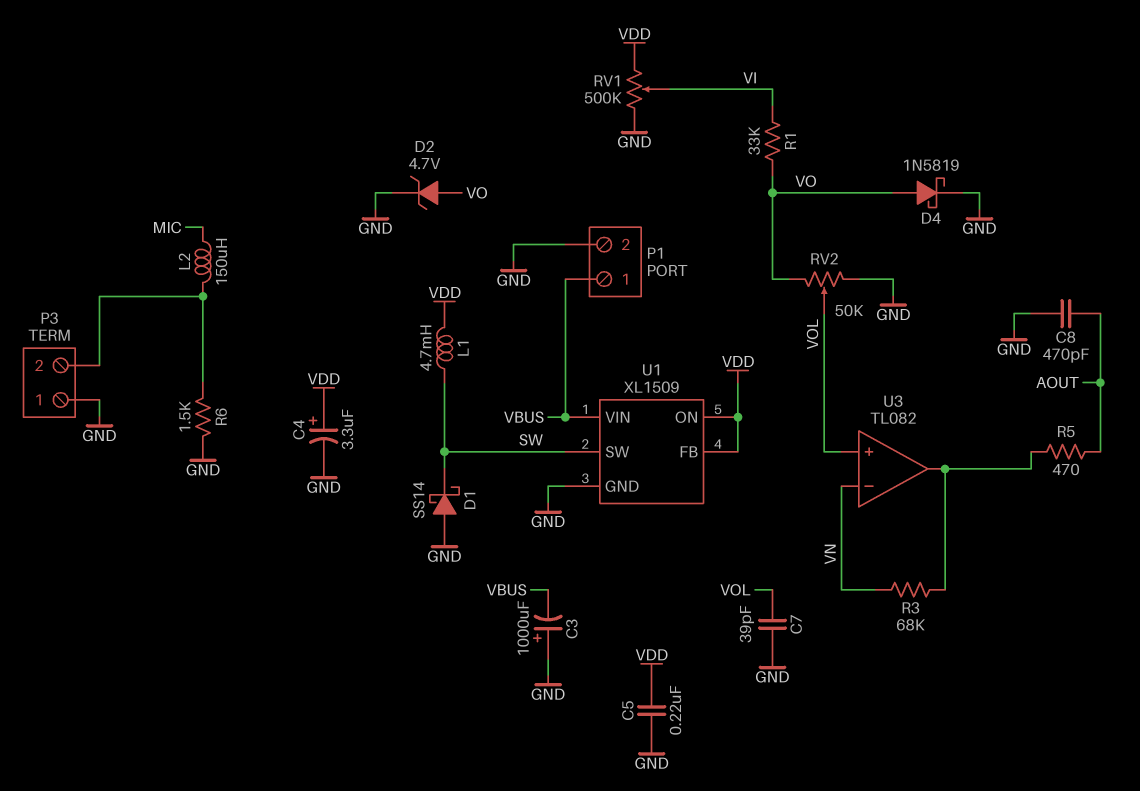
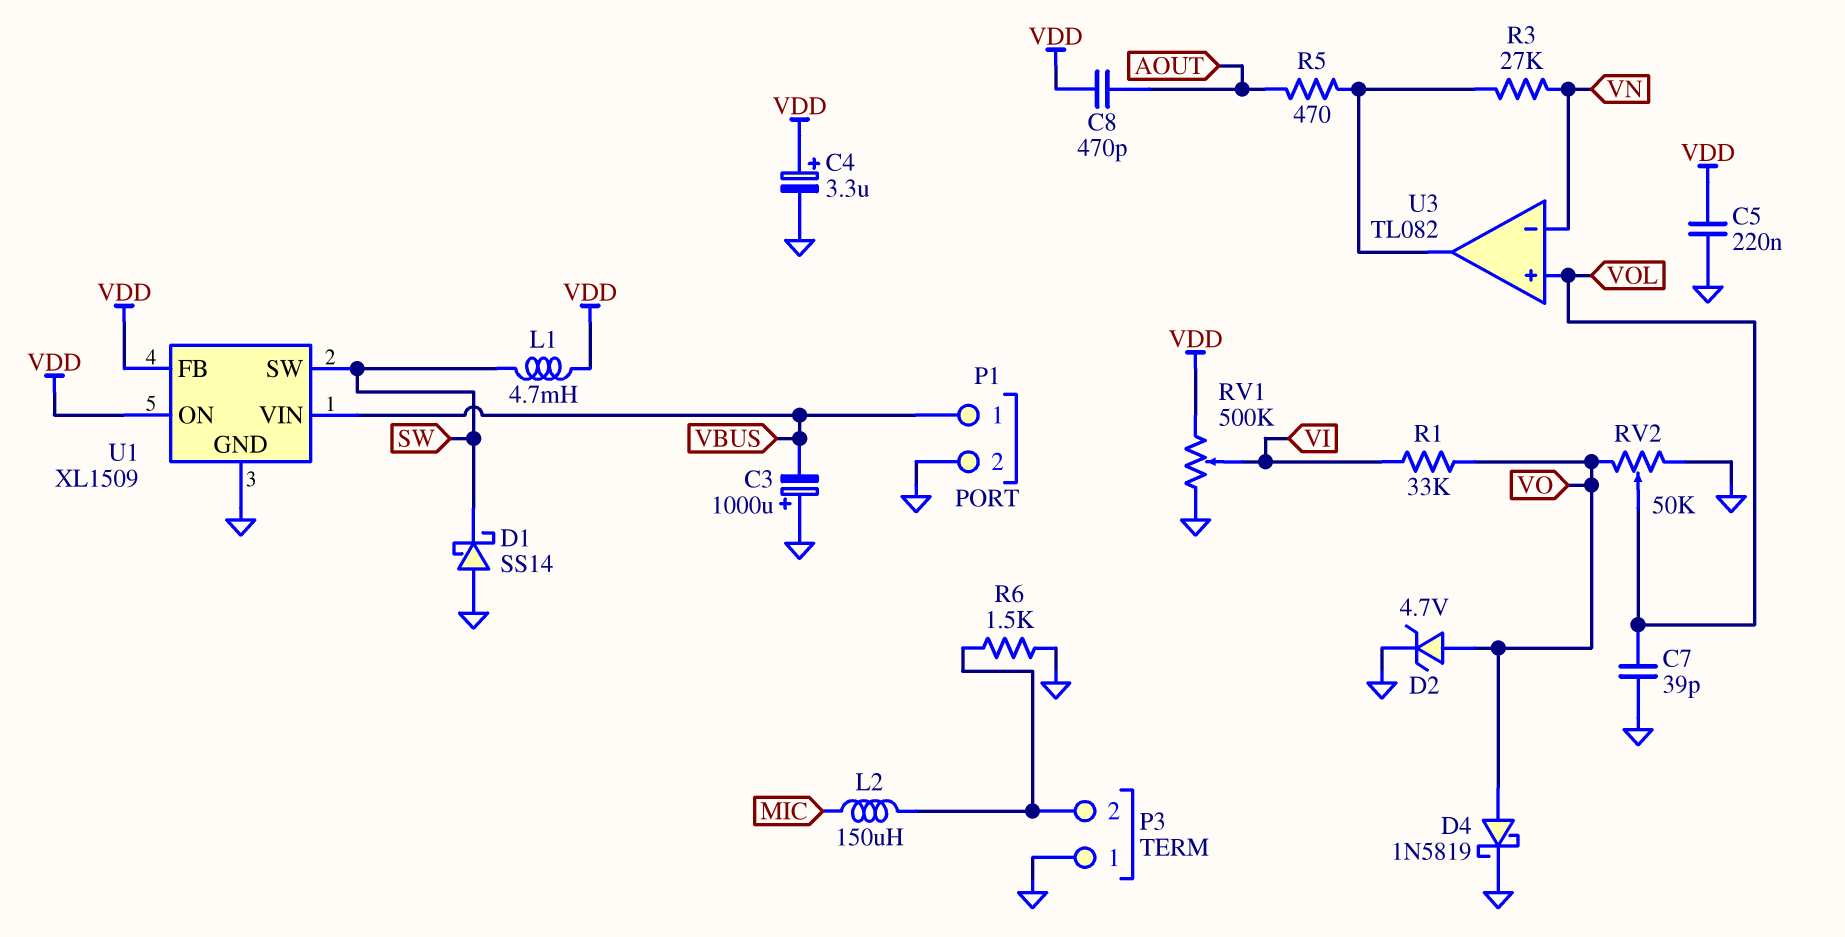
C8: 470pF (AOUT, GND) -> 470pF (AOUT, VDD)
R3: 68k (U3/out, VN) -> 27k (U3/out, VN)

